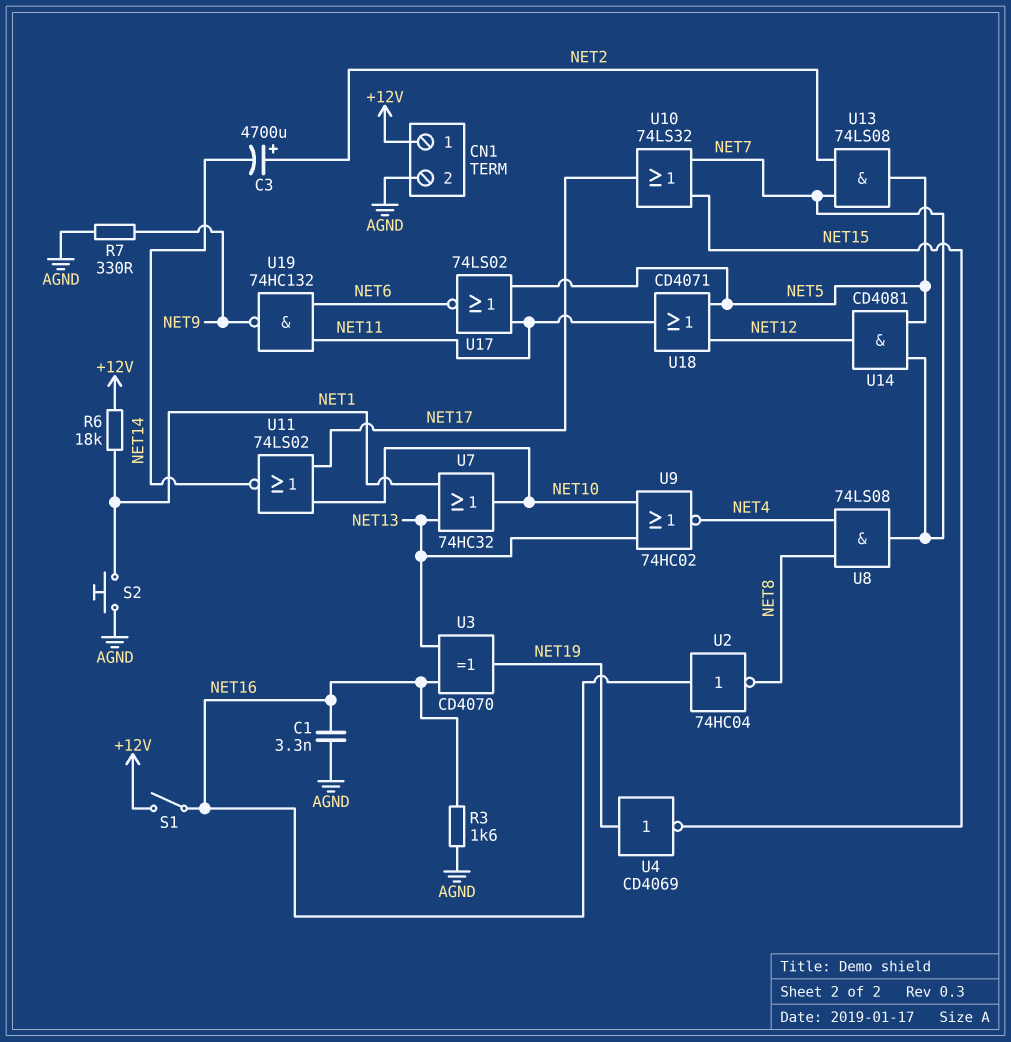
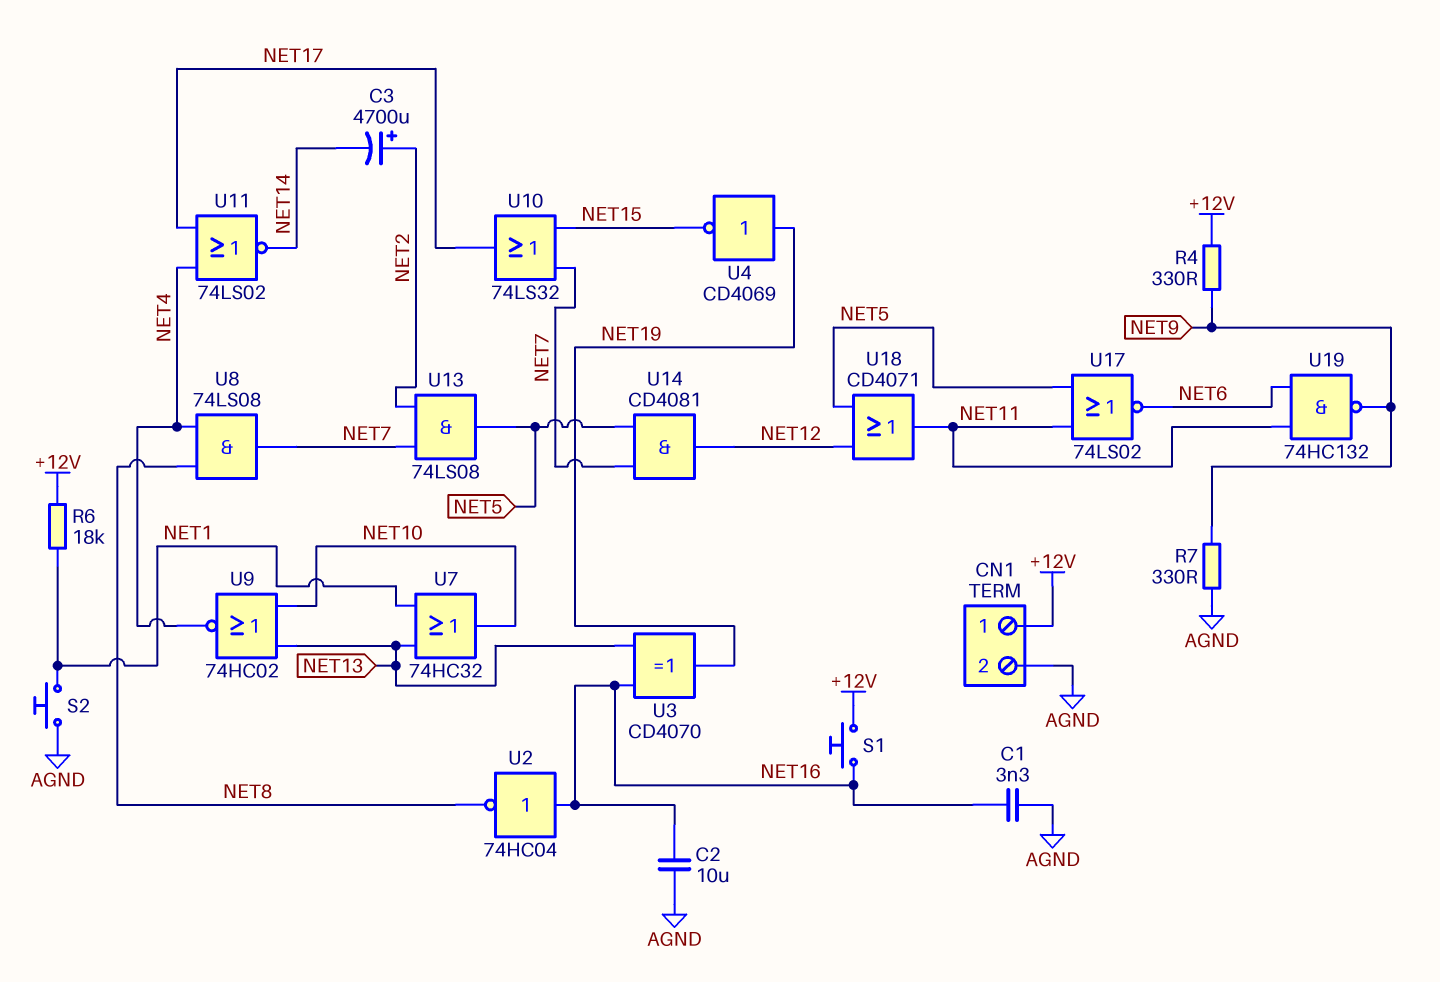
C2: none -> 10uF (AGND, NET16)
R3: 1.6k (AGND, NET16) -> none
R4: none -> 330 (+12V, NET9)
S1: switch (+12V, NET16) -> button (+12V, NET16)
U11: NOR 74LS02 (in NET10, in NET17, out NET14) -> NOR 74LS02 (in NET4, in NET17, out NET14)

